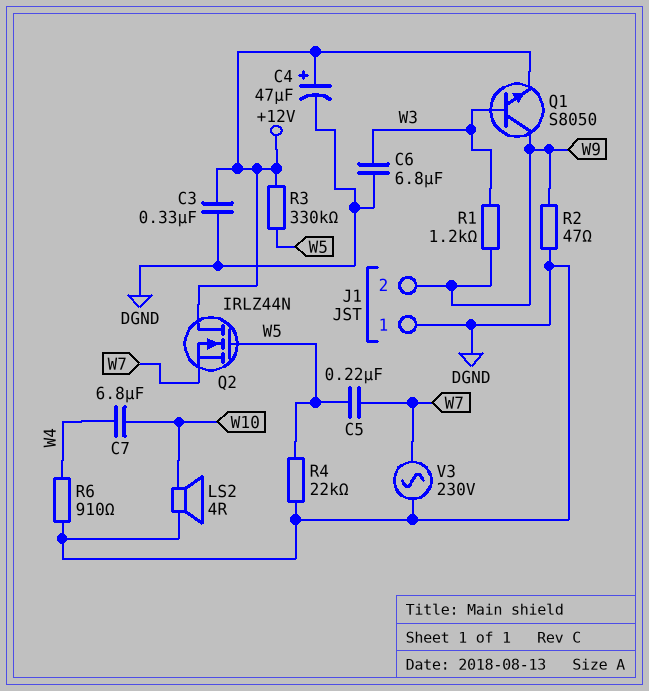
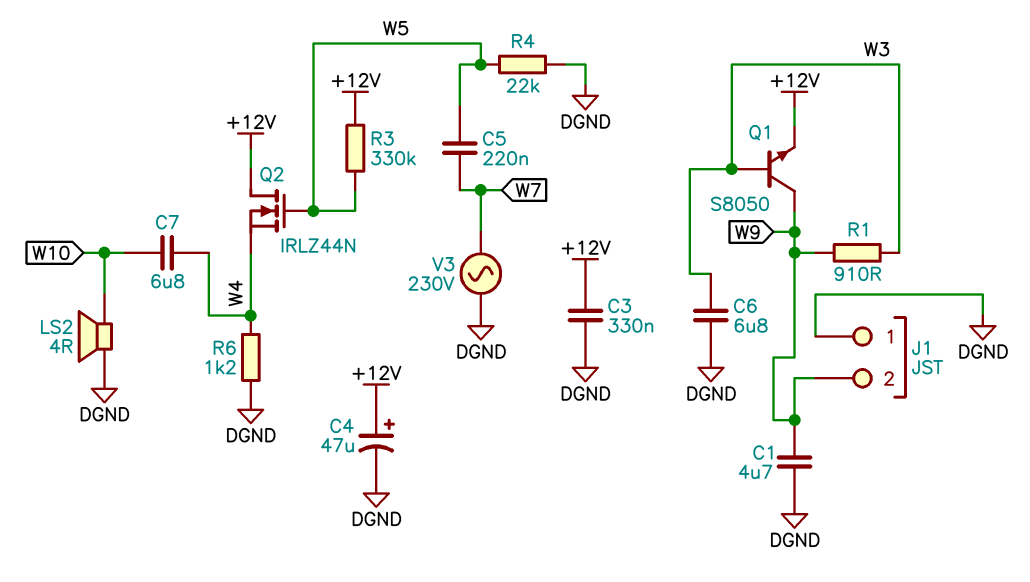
C1: none -> 4.7uF (DGND, W9)
Q2: NMOS IRLZ44N (G W5, D +12V, S W7) -> NMOS IRLZ44N (G W5, D +12V, S W4)
R1: 1.2k (W3, W9) -> 910 (W3, W9)
R2: 47 (DGND, W9) -> none
R6: 910 (DGND, W4) -> 1.2k (DGND, W4)

